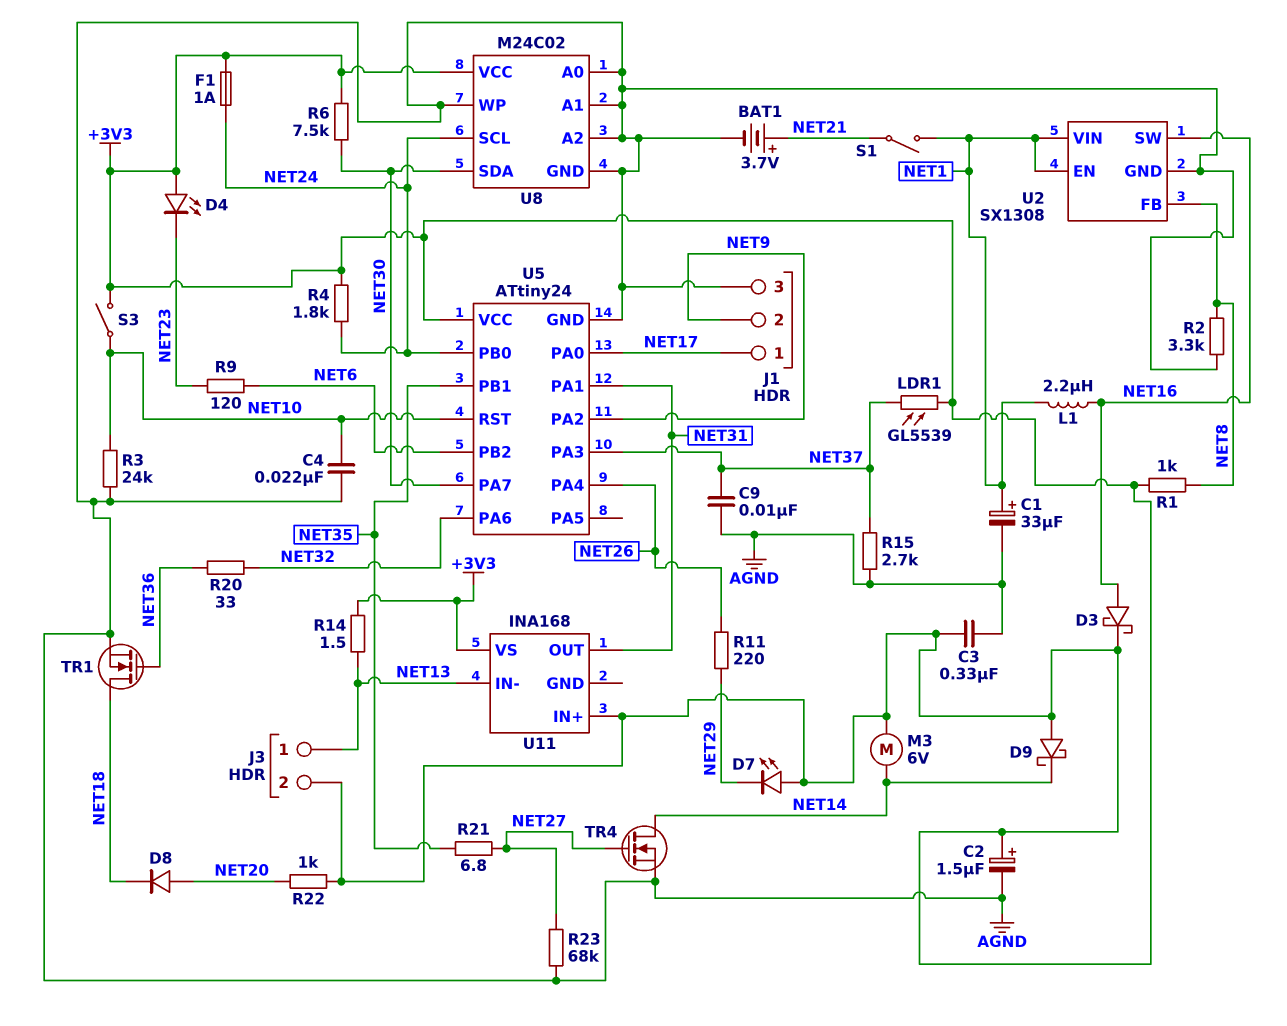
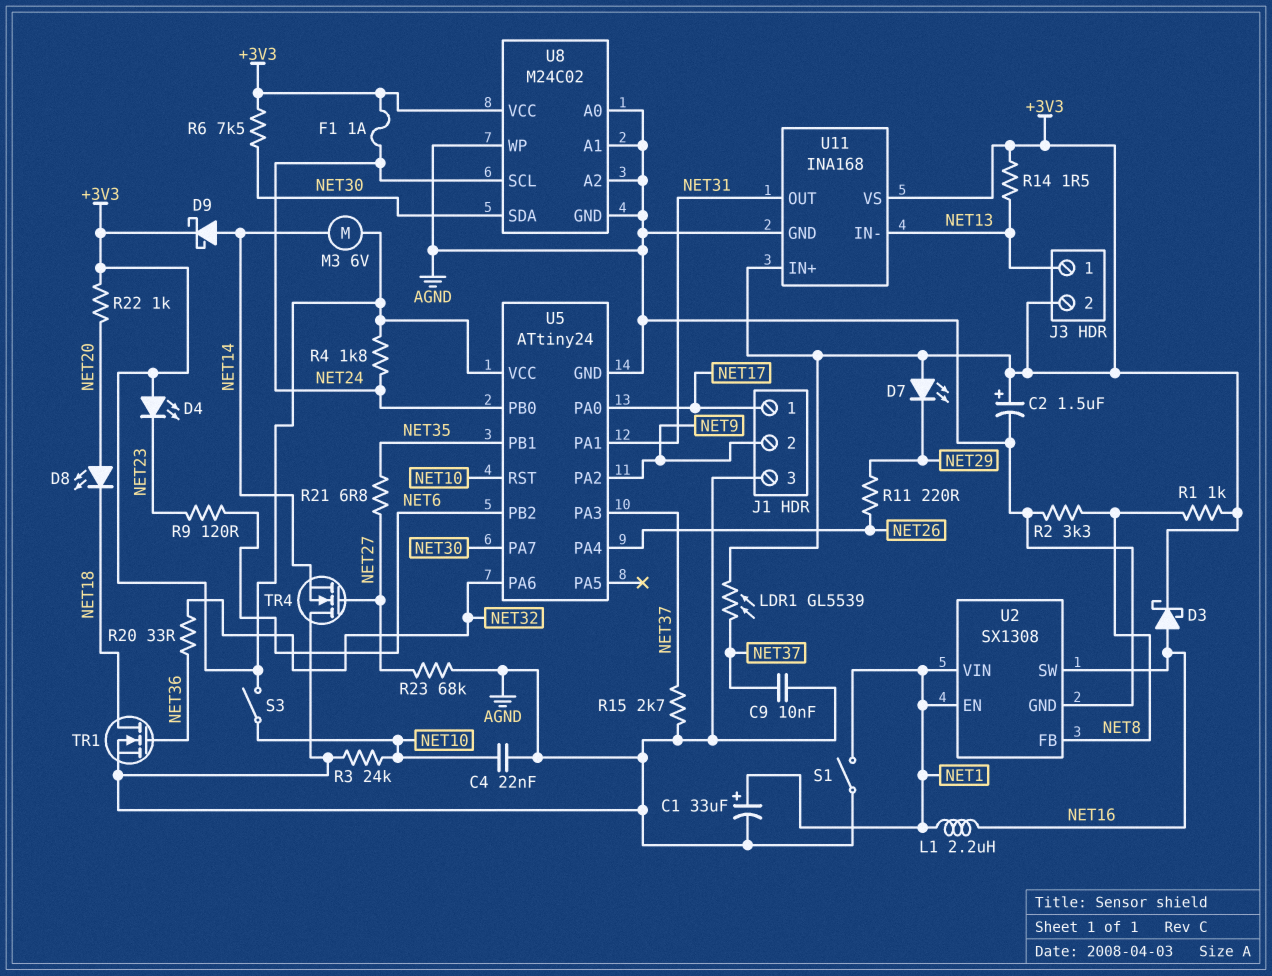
BAT1: 3.7V (plus NET21, minus AGND) -> none
C3: 330nF (+3V3, AGND) -> none
D8: diode (A NET20, K NET18) -> LED (A NET20, K NET18)
D9: schottky (A +3V3, K NET14) -> schottky (A NET14, K +3V3)
S1: switch (NET1, NET21) -> switch (AGND, NET1)
TR4: NMOS (G NET27, D NET14, S AGND) -> NMOS (G NET27, D AGND, S NET14)
U11 pin GND: none -> AGND

